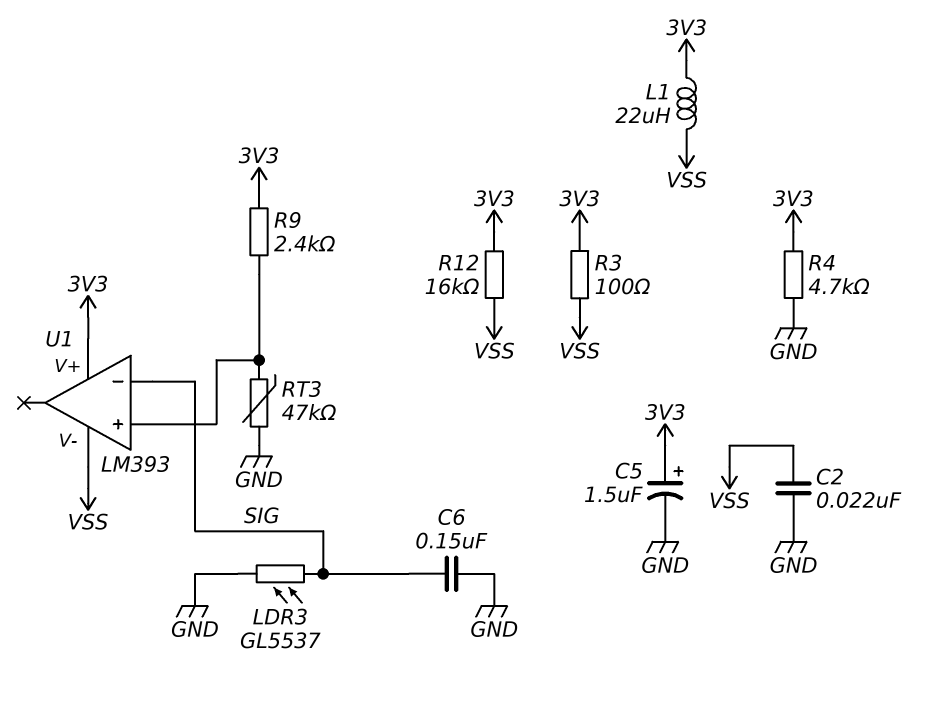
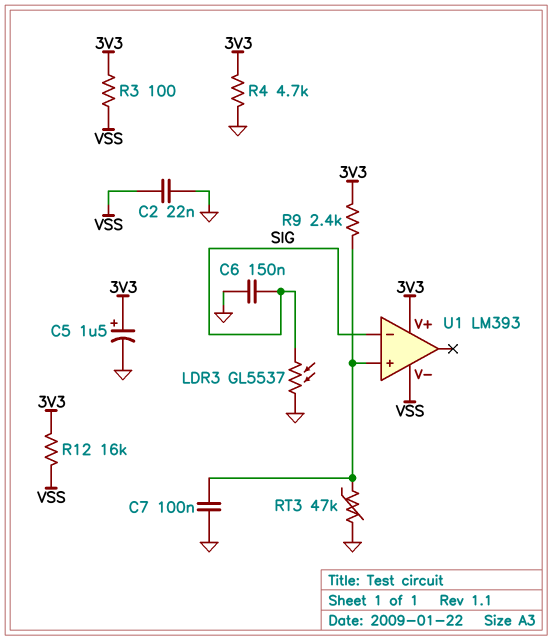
C7: none -> 100nF (GND, U1/in+)
L1: 22uH (3V3, VSS) -> none

